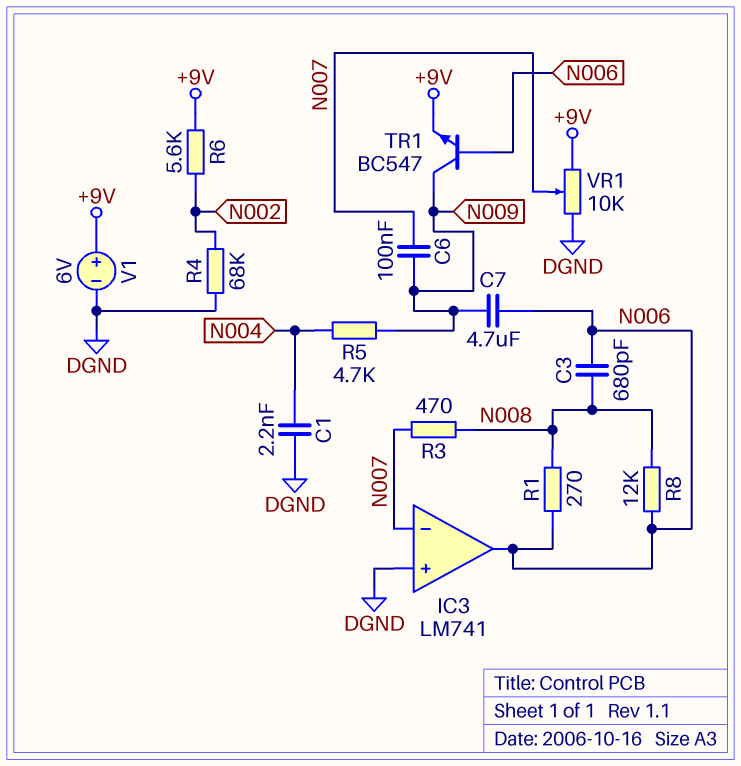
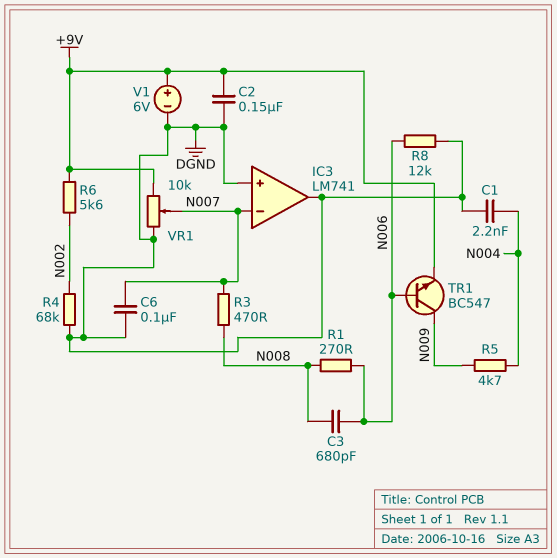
C2: none -> 150nF (+9V, DGND)
C6: 100nF (N007, N009) -> 100nF (DGND, N007)
C7: 4.7uF (N006, N009) -> none
IC3 pin out: N006 -> DGND
R8: 12k (N006, N008) -> 12k (DGND, N006)

